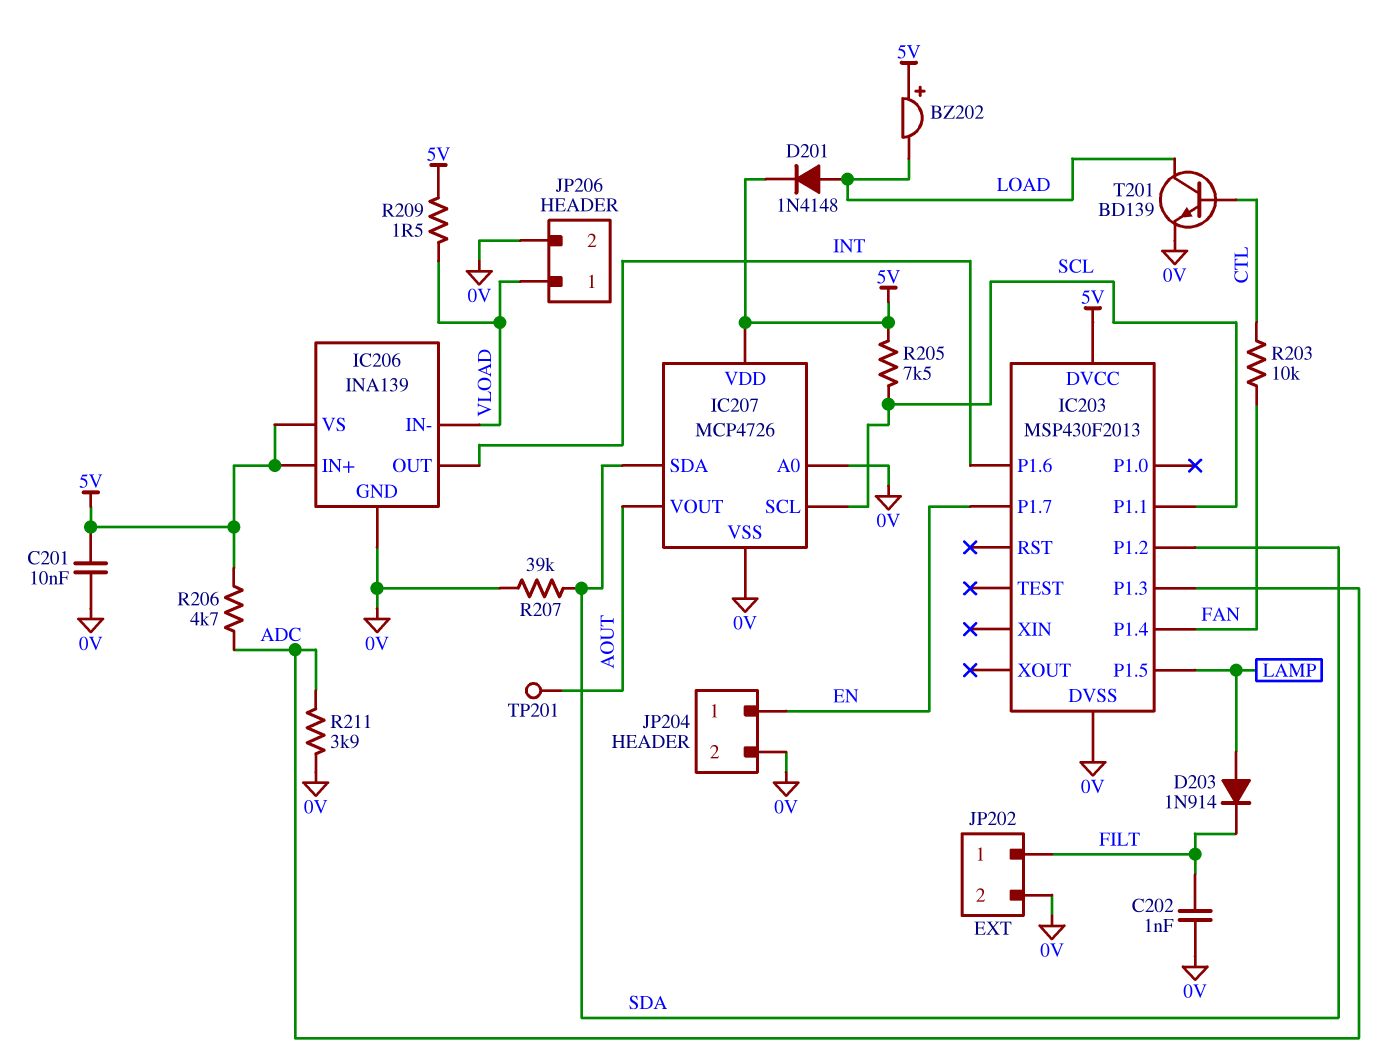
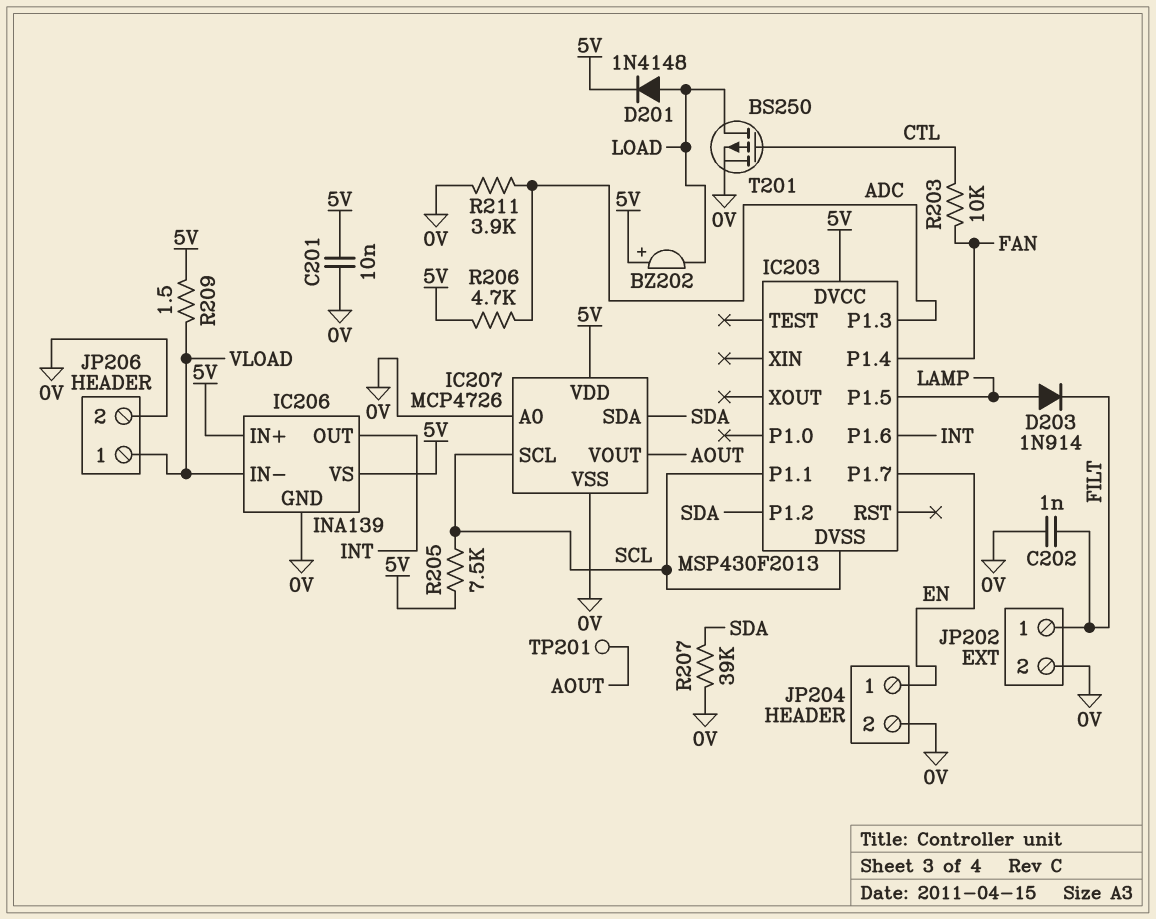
IC203 pin DVSS: 0V -> SCL
T201: NPN BD139 (B CTL, C LOAD, E 0V) -> PMOS BS250 (G CTL, D LOAD, S 0V)

